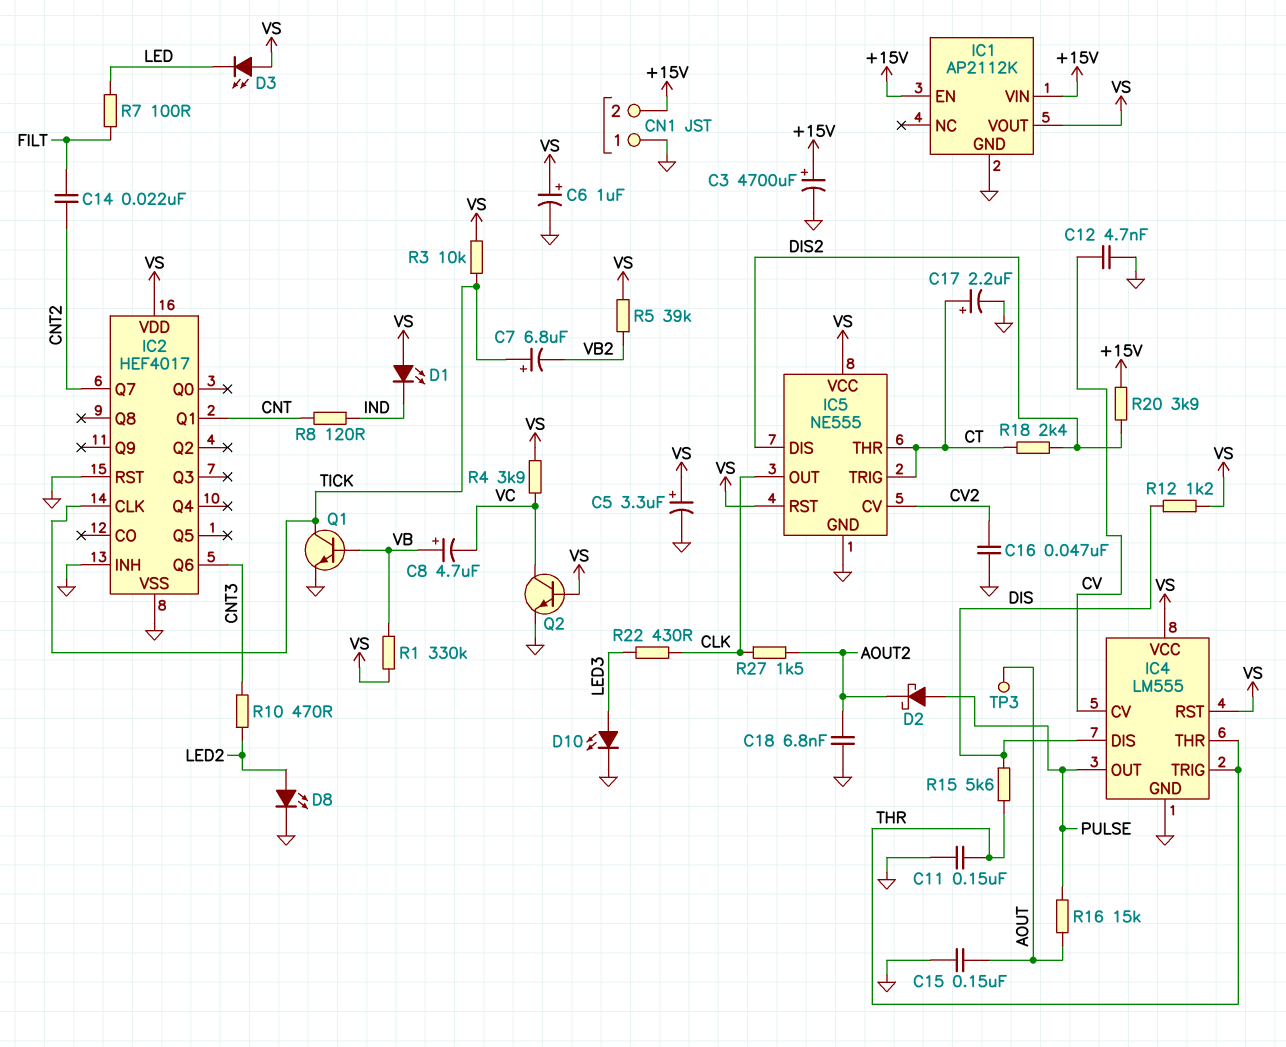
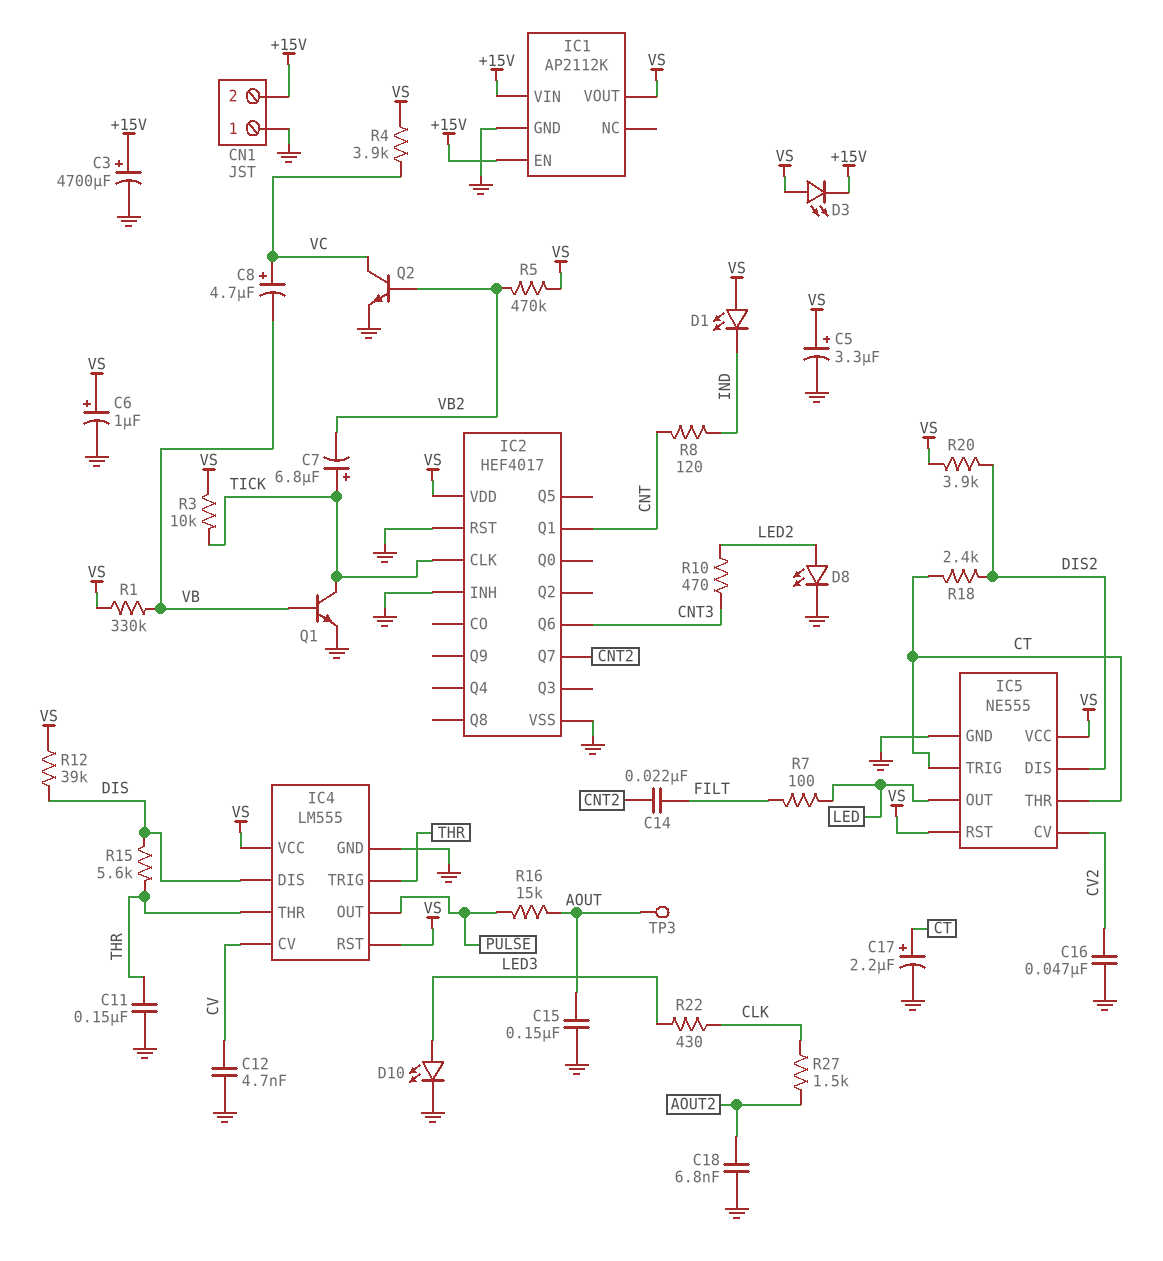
C8: 4.7uF (plus VB, minus VC) -> 4.7uF (plus VC, minus VB)
D2: schottky (A PULSE, K AOUT2) -> none
D3: LED (A VS, K LED) -> LED (A VS, K +15V)
IC5 pin OUT: CLK -> LED
Q2: NPN (B VS, C VC, E GND) -> NPN (B VB2, C VC, E GND)
R5: 39k (VB2, VS) -> 470k (VB2, VS)
R12: 1.2k (DIS, VS) -> 39k (DIS, VS)
R20: 3.9k (+15V, DIS2) -> 3.9k (DIS2, VS)

